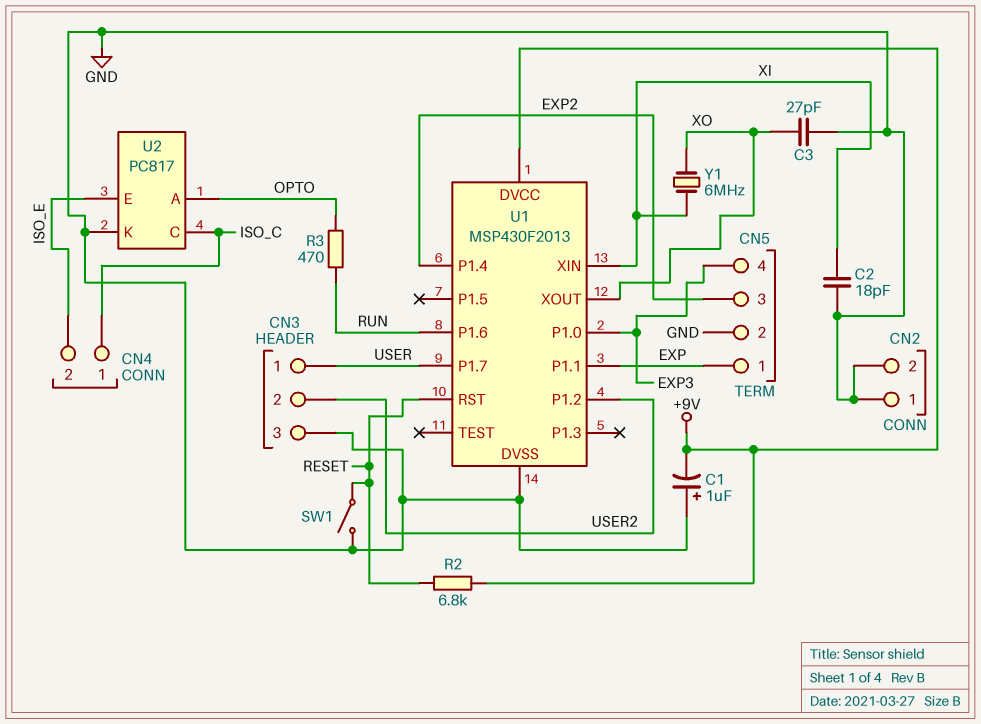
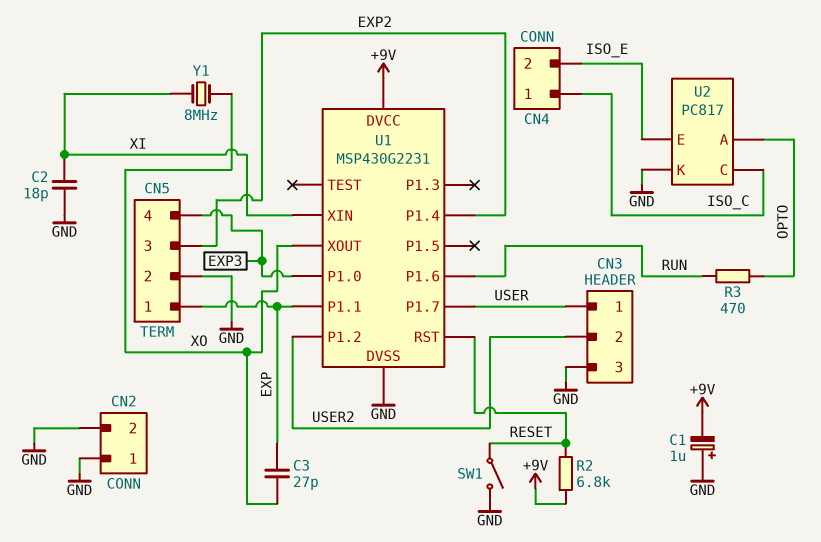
C3: 27pF (GND, XO) -> 27pF (EXP, XO)
U1: MSP430F2013 -> MSP430G2231
Y1: 6MHz (XI, XO) -> 8MHz (XI, XO)

